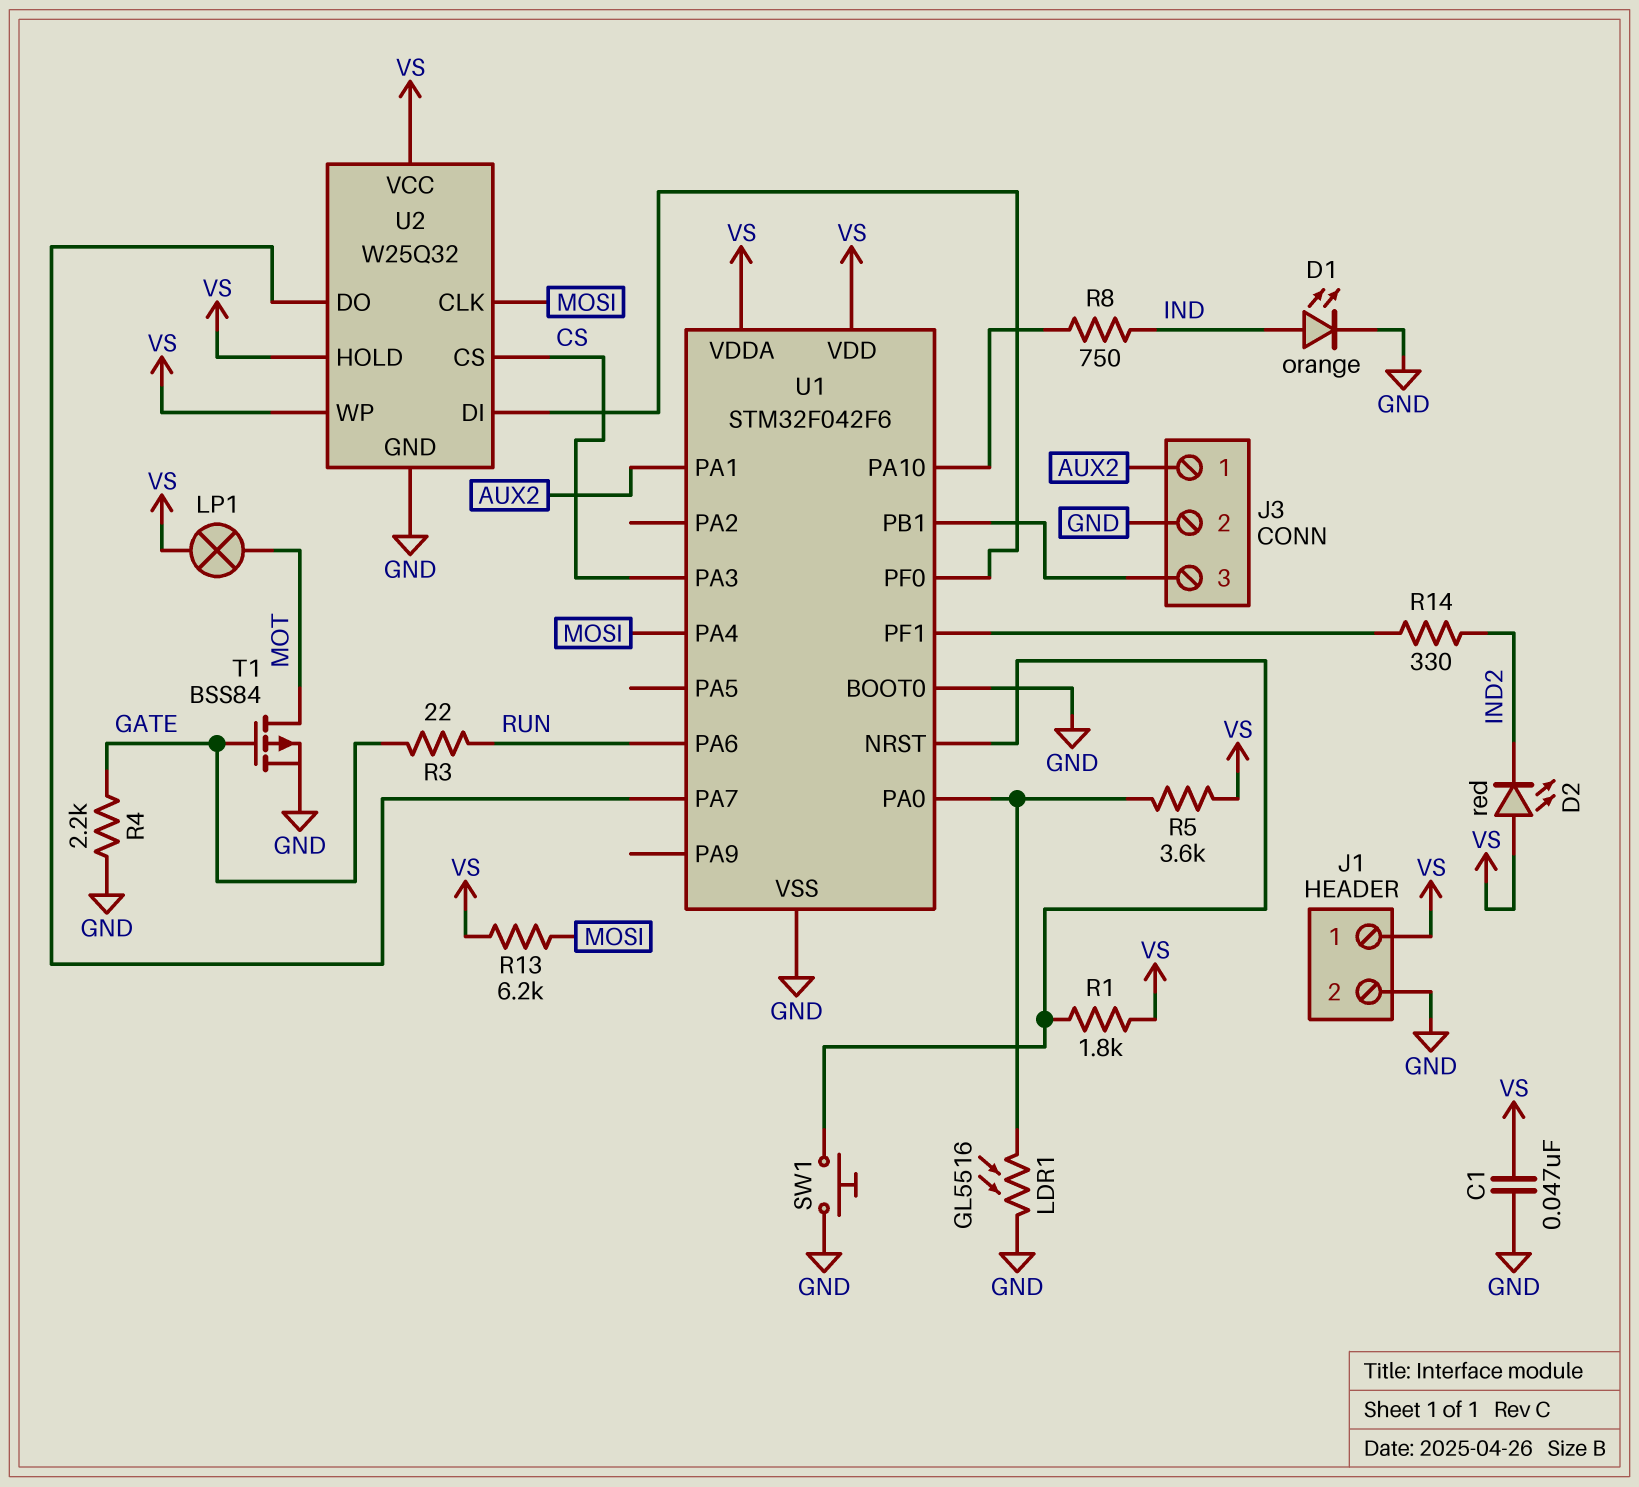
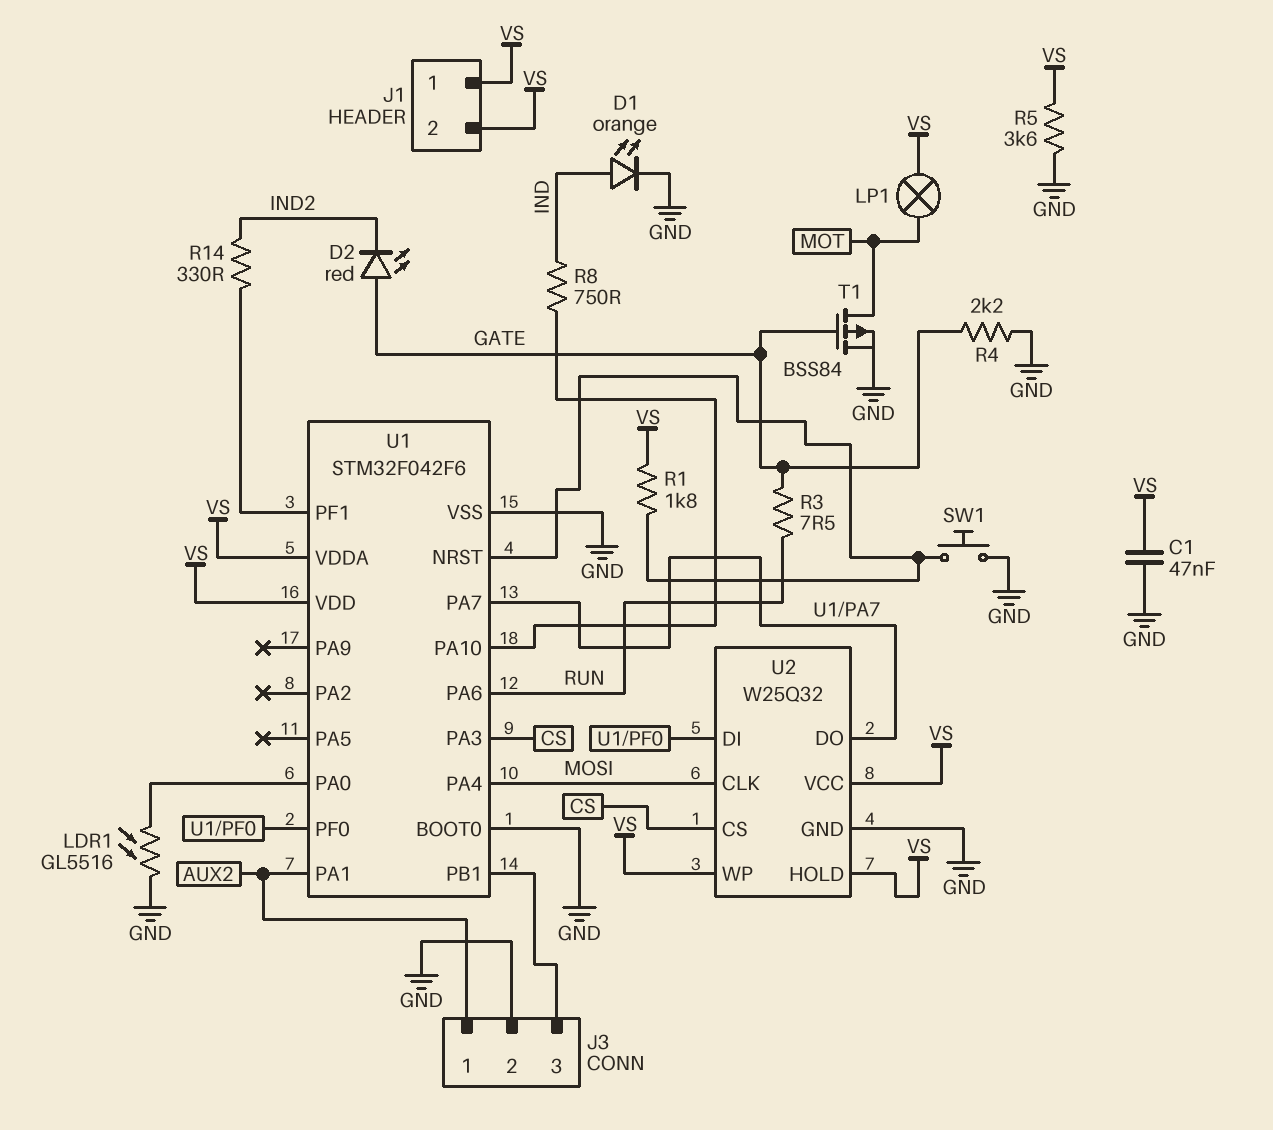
D2: LED red (A VS, K IND2) -> LED red (A GATE, K IND2)
J1 pin 2: GND -> VS
R3: 22 (GATE, RUN) -> 7.5 (GATE, RUN)
R5: 3.6k (U1/PA0, VS) -> 3.6k (GND, VS)
R13: 6.2k (MOSI, VS) -> none

